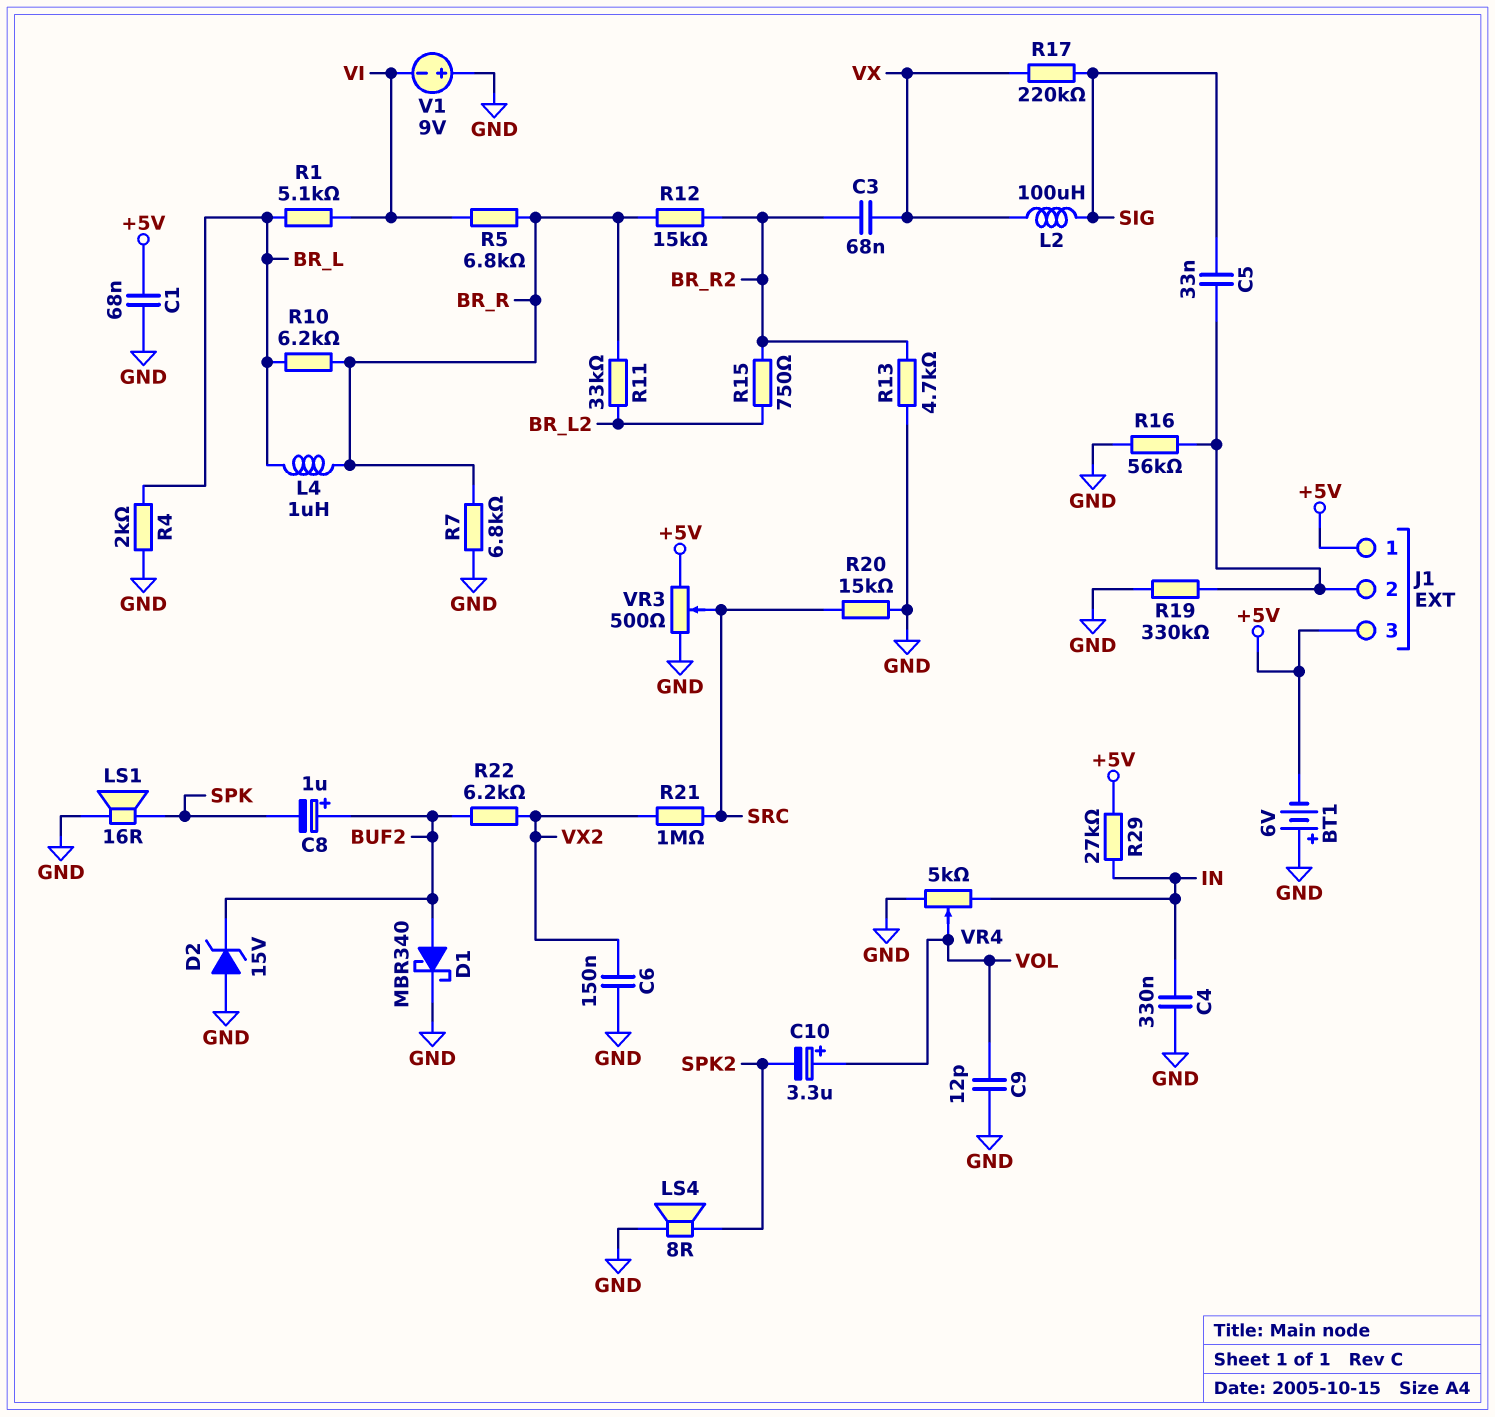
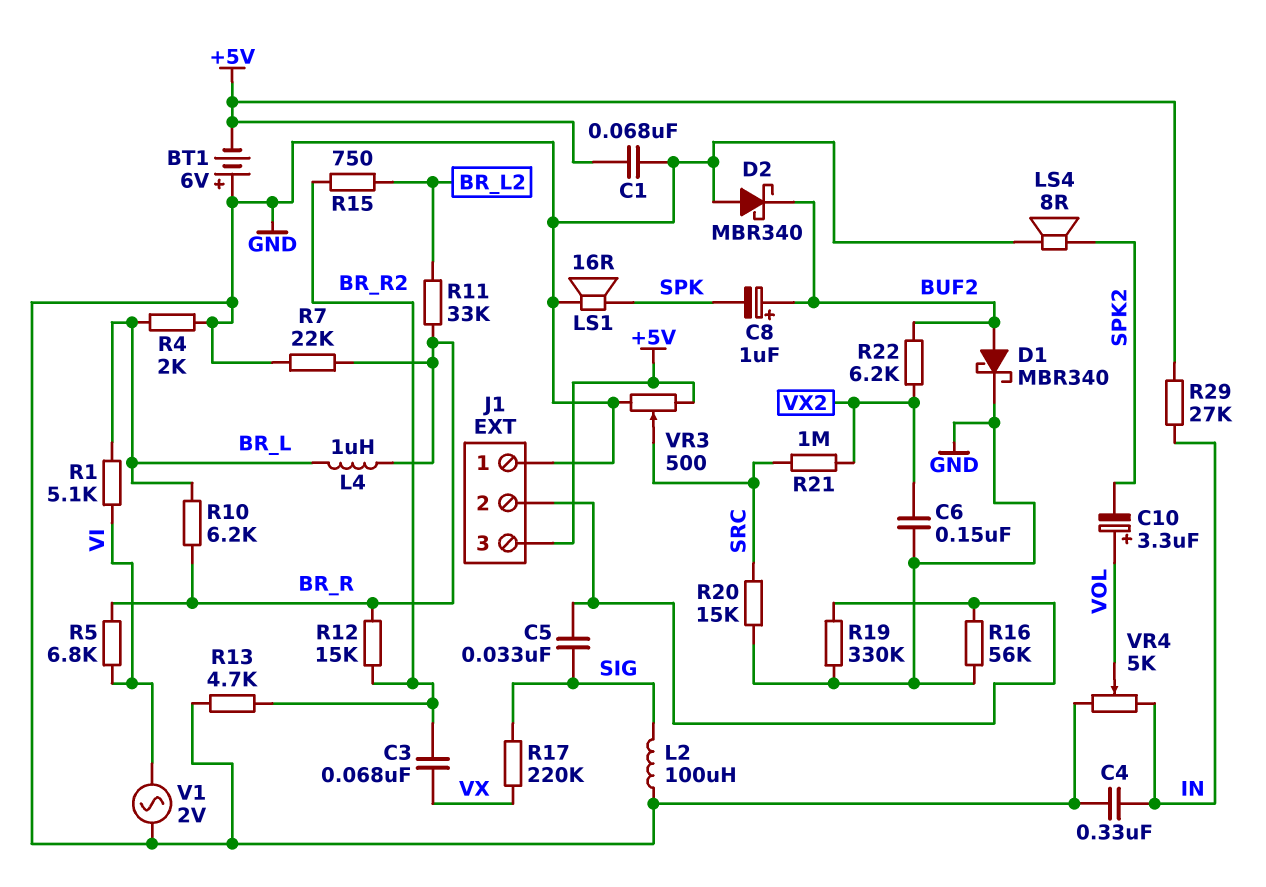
C9: 12pF (GND, VOL) -> none
D2: zener 15V (A GND, K BUF2) -> schottky MBR340 (A GND, K BUF2)
J1 pin 1: +5V -> GND
L2: 100uH (SIG, VX) -> 100uH (GND, SIG)
R7: 6.8k (BR_R, GND) -> 22k (BR_R, GND)
V1: 9V (plus GND, minus VI) -> AC 2V (GND, VI)

